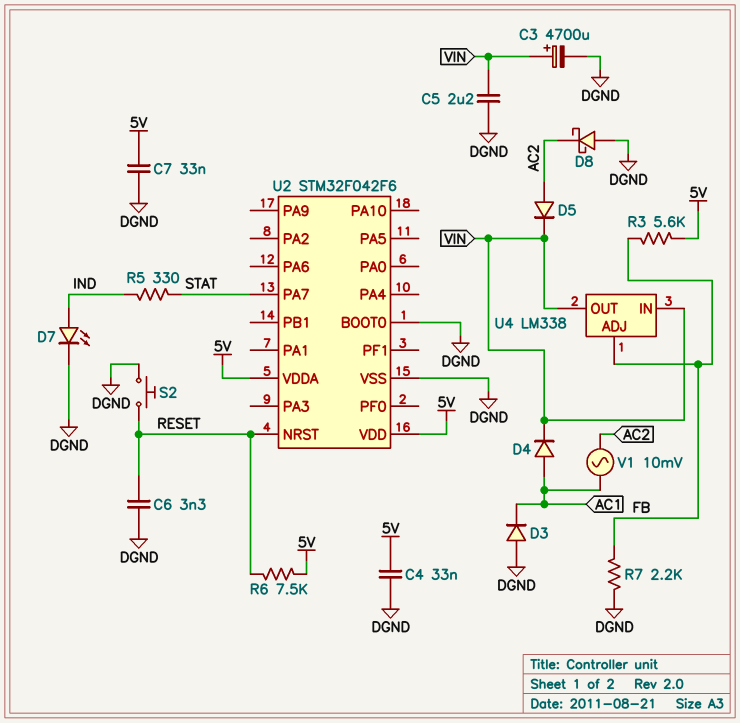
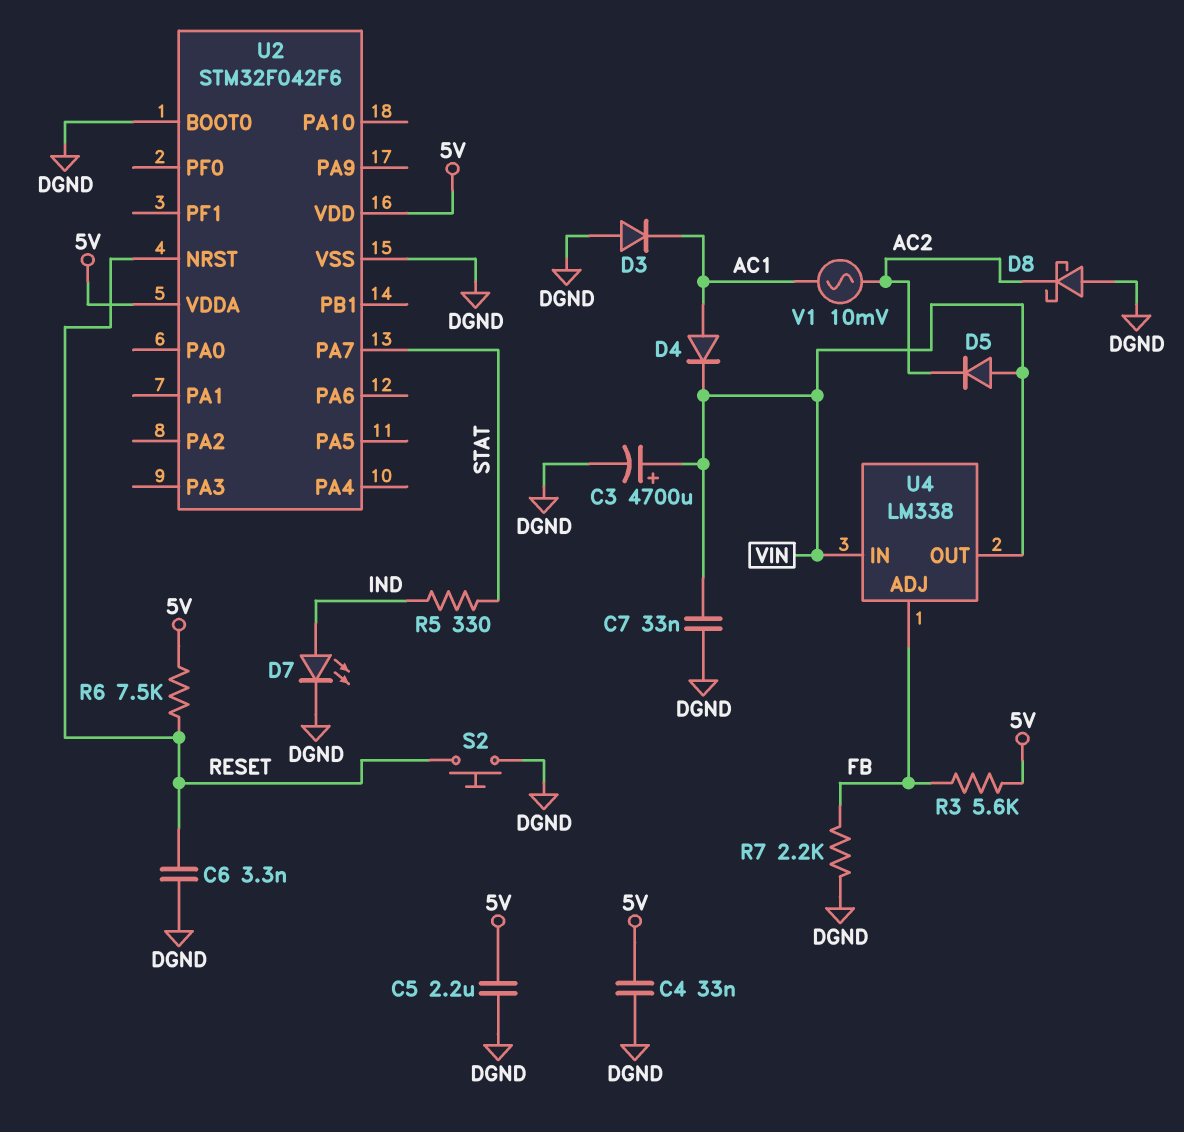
C5: 2.2uF (DGND, VIN) -> 2.2uF (5V, DGND)
C7: 33nF (5V, DGND) -> 33nF (DGND, VIN)
D5: diode (A AC2, K VIN) -> diode (A VIN, K AC2)

